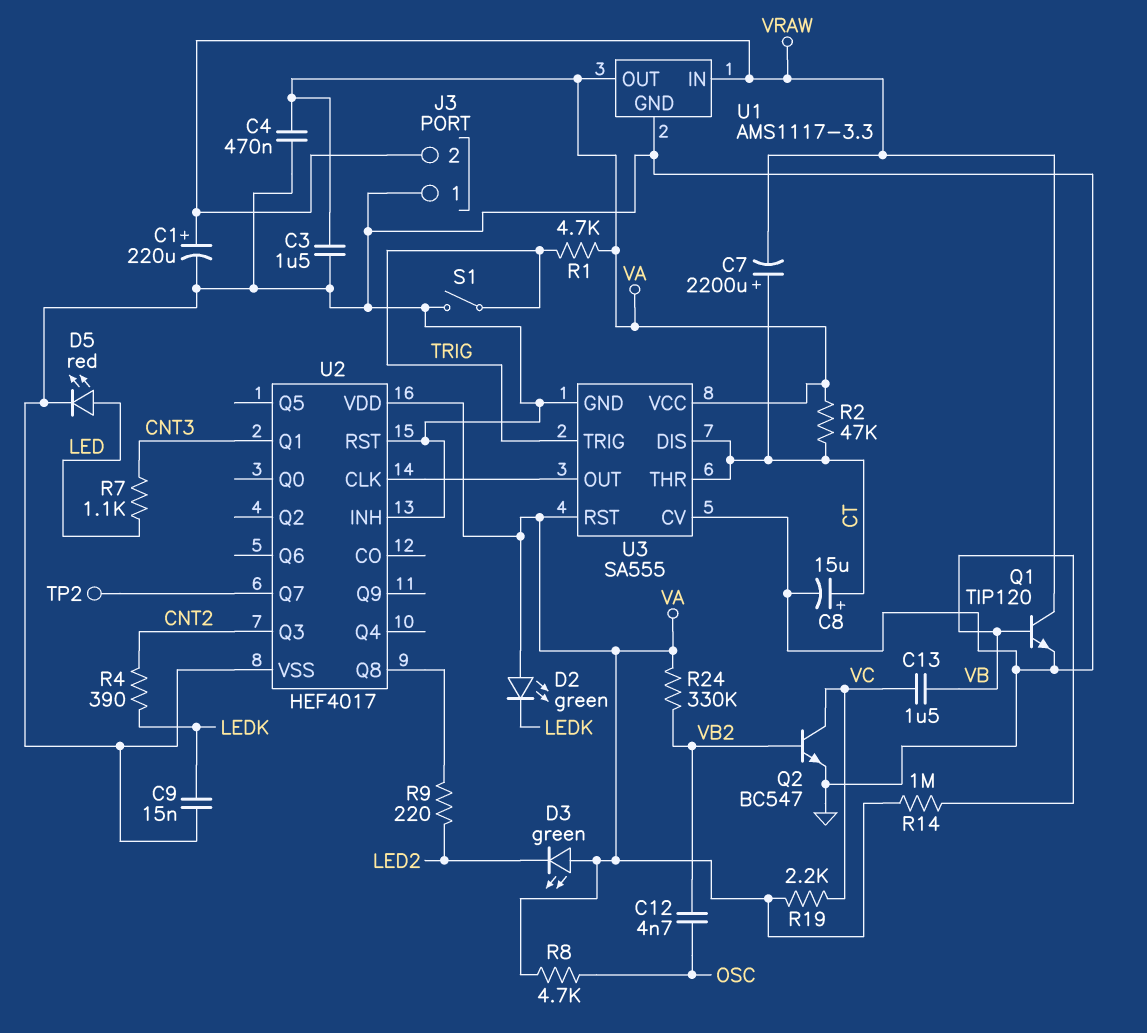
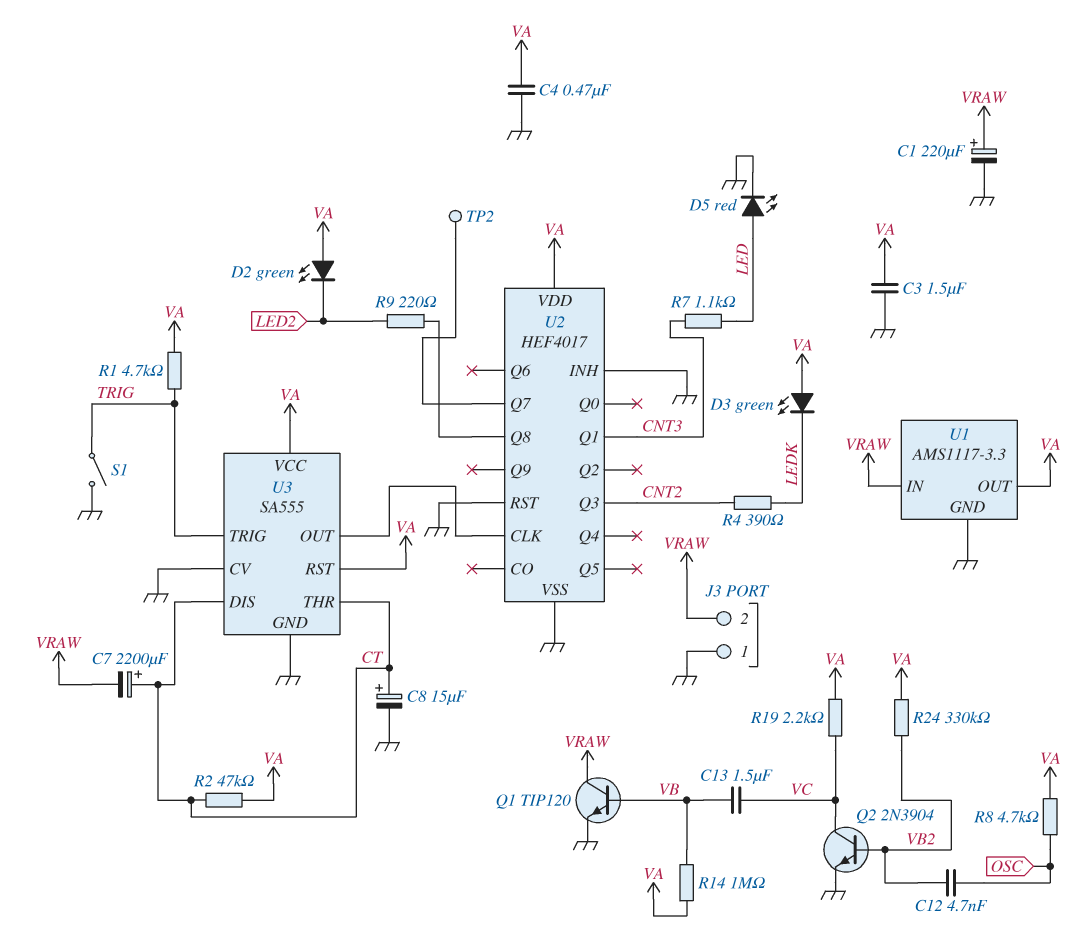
C9: 15nF (GND, LEDK) -> none
D2: LED green (A VA, K LEDK) -> LED green (A VA, K LED2)
D3: LED green (A VA, K LED2) -> LED green (A VA, K LEDK)
Q2: NPN BC547 (B VB2, C VC, E GND) -> NPN 2N3904 (B VB2, C VC, E GND)

